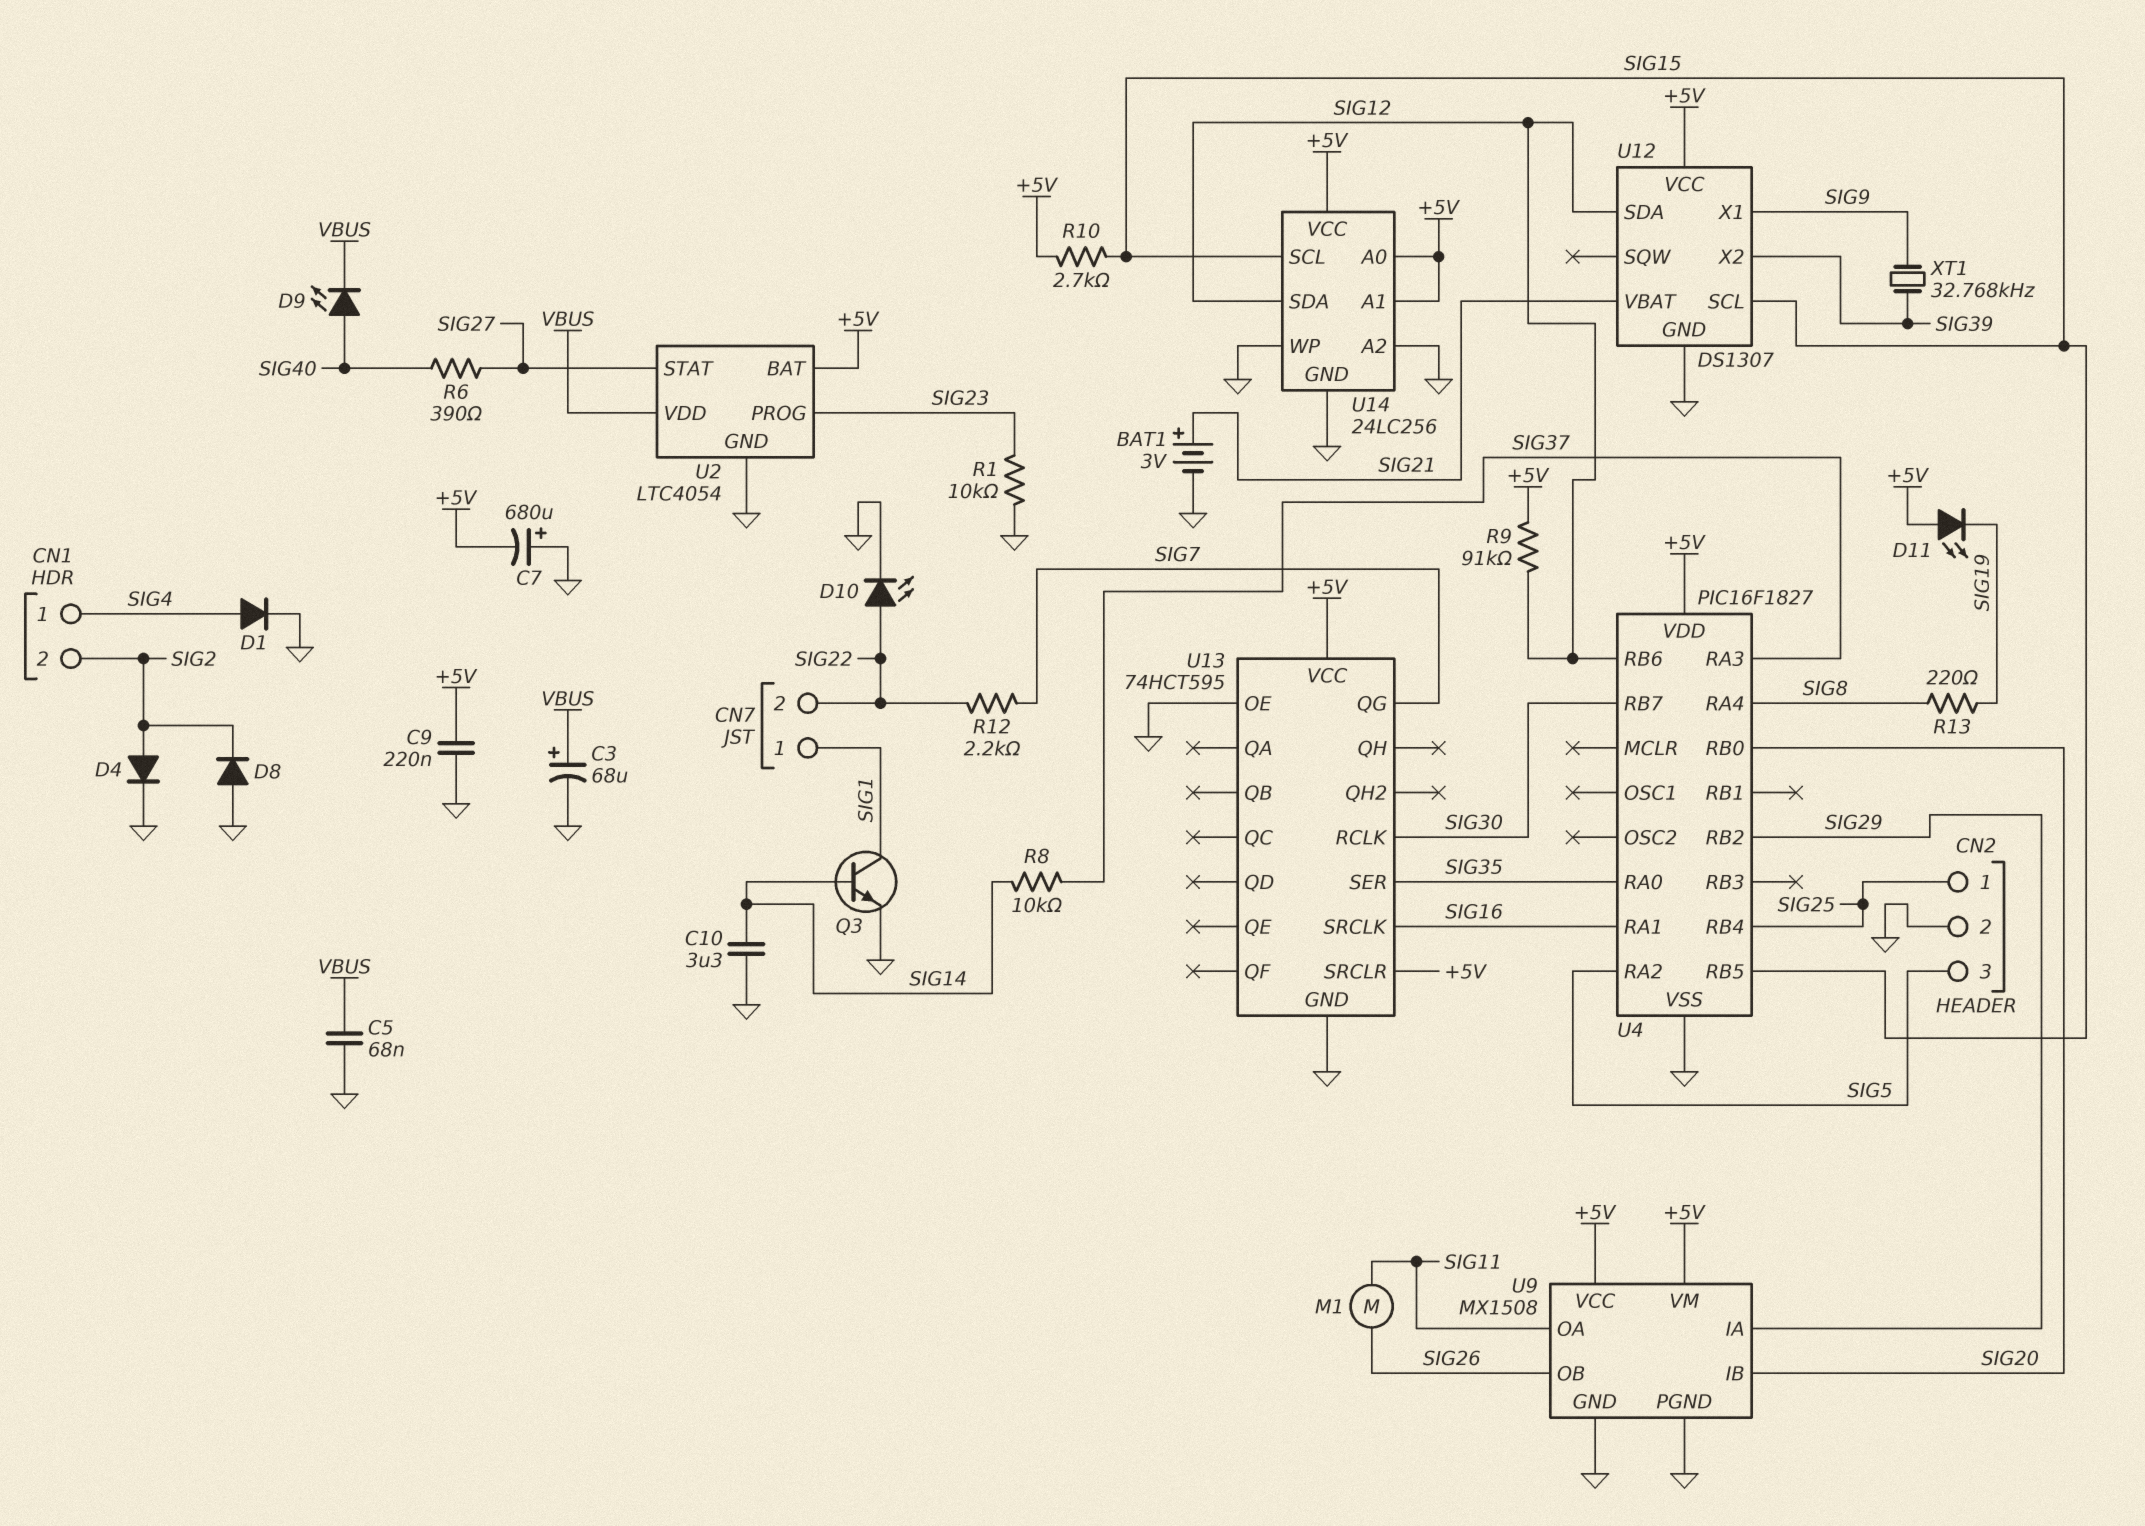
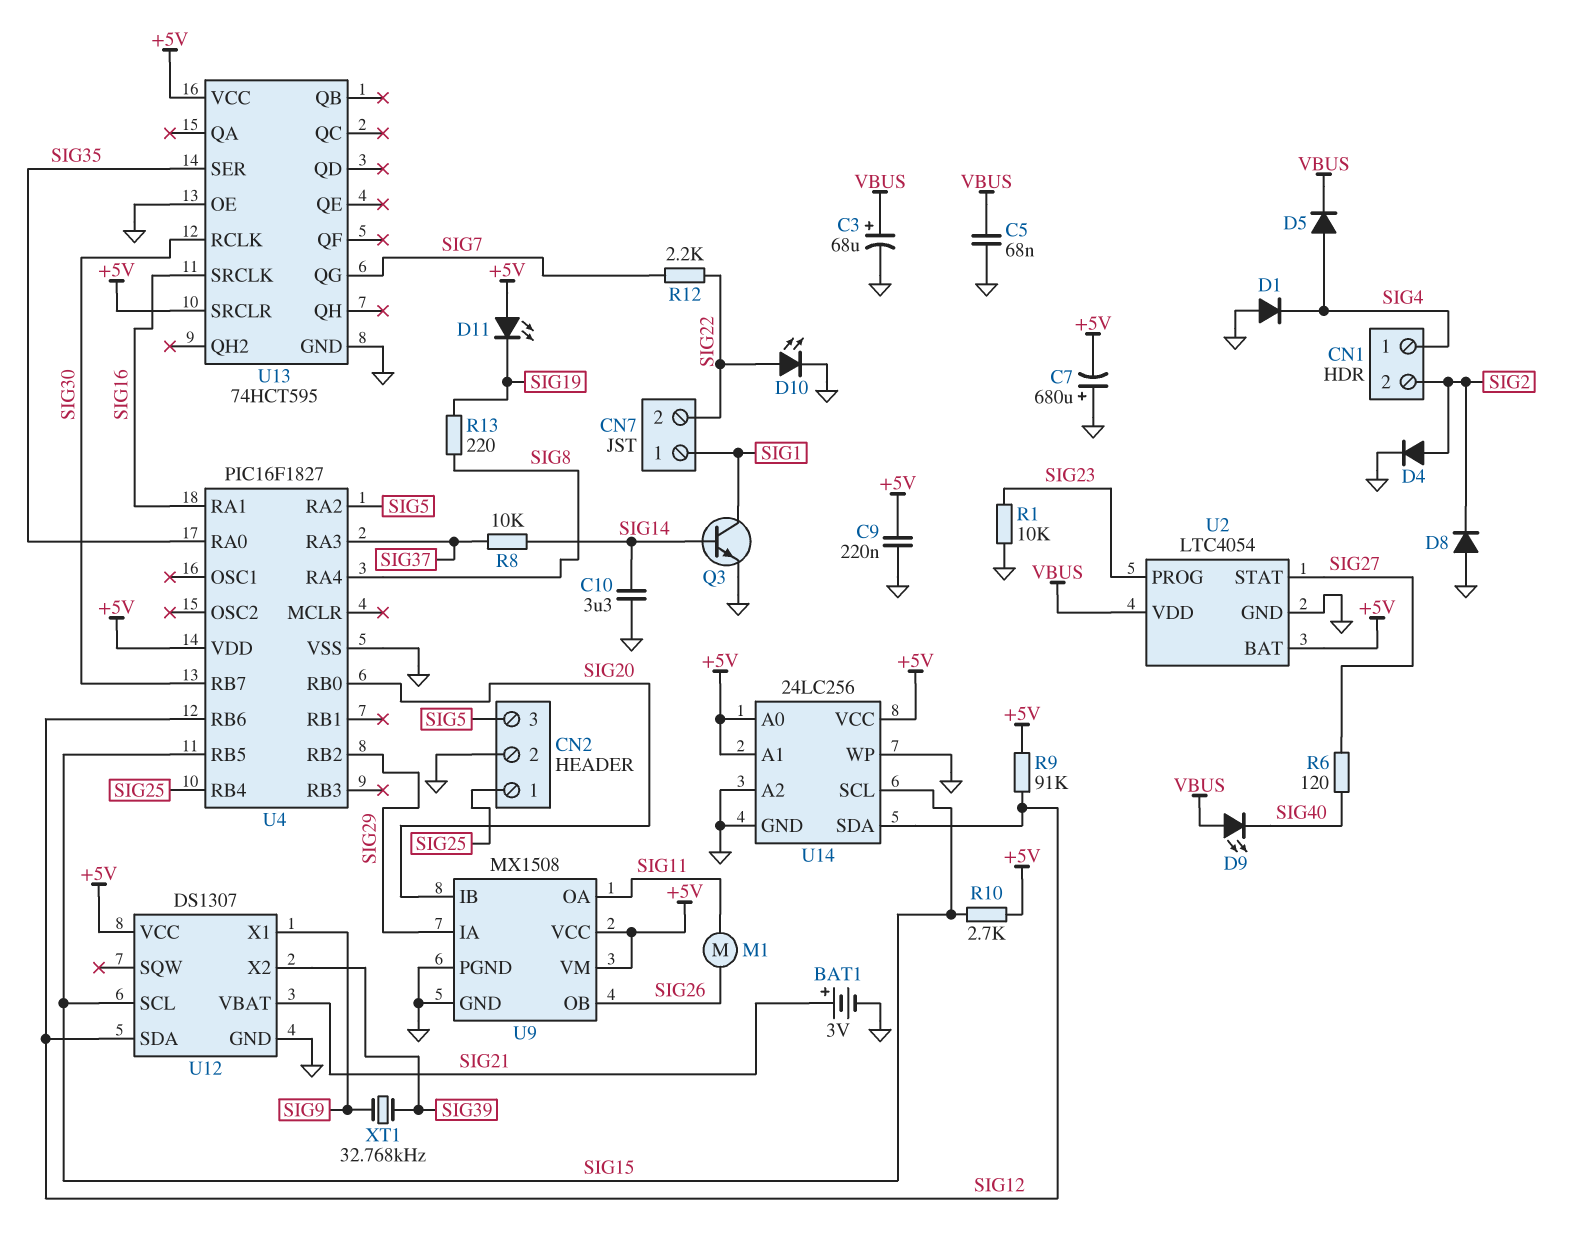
D1: diode (A SIG4, K GND) -> diode (A GND, K SIG4)
D5: none -> diode (A SIG4, K VBUS)
D9: LED (A SIG40, K VBUS) -> LED (A VBUS, K SIG40)
R6: 390 (SIG27, SIG40) -> 120 (SIG27, SIG40)

